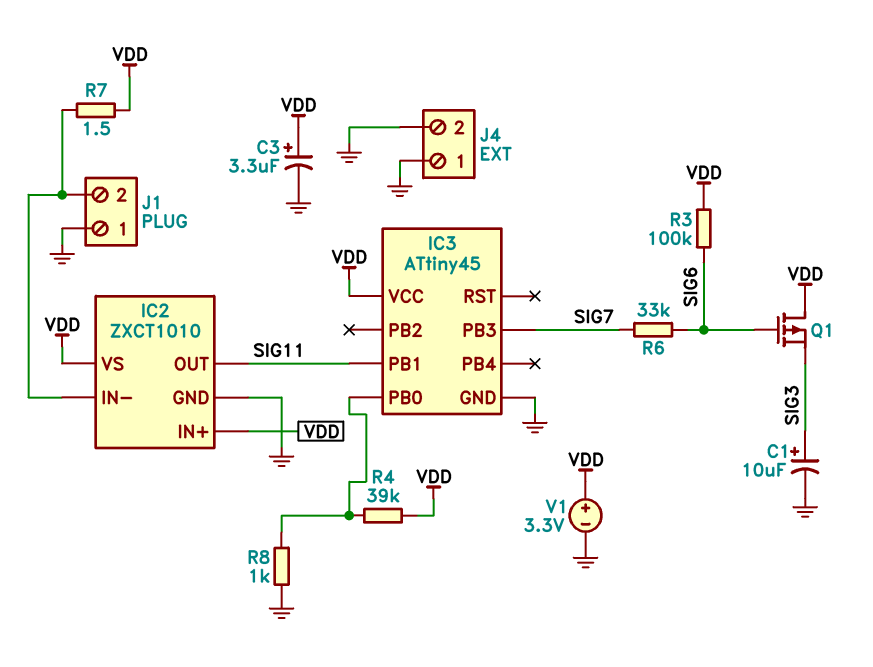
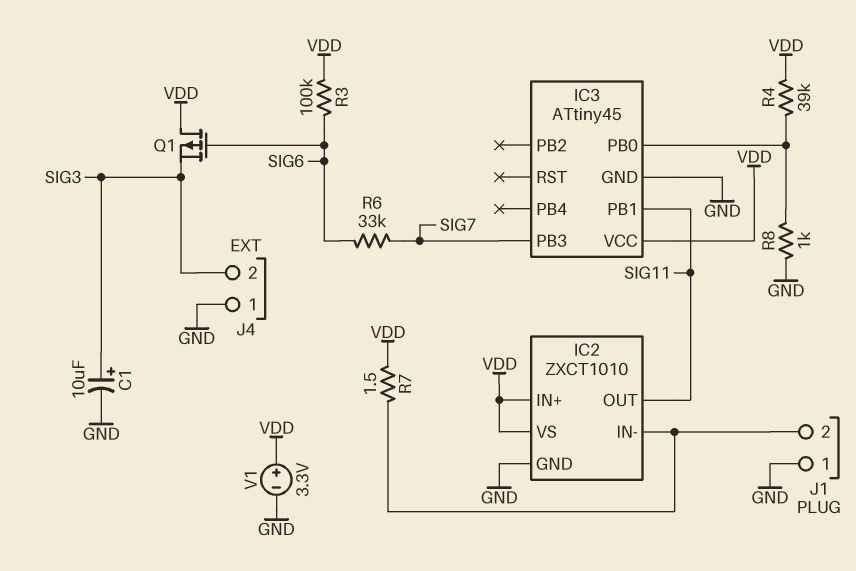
C3: 3.3uF (plus VDD, minus GND) -> none
J4 pin 2: GND -> SIG3

